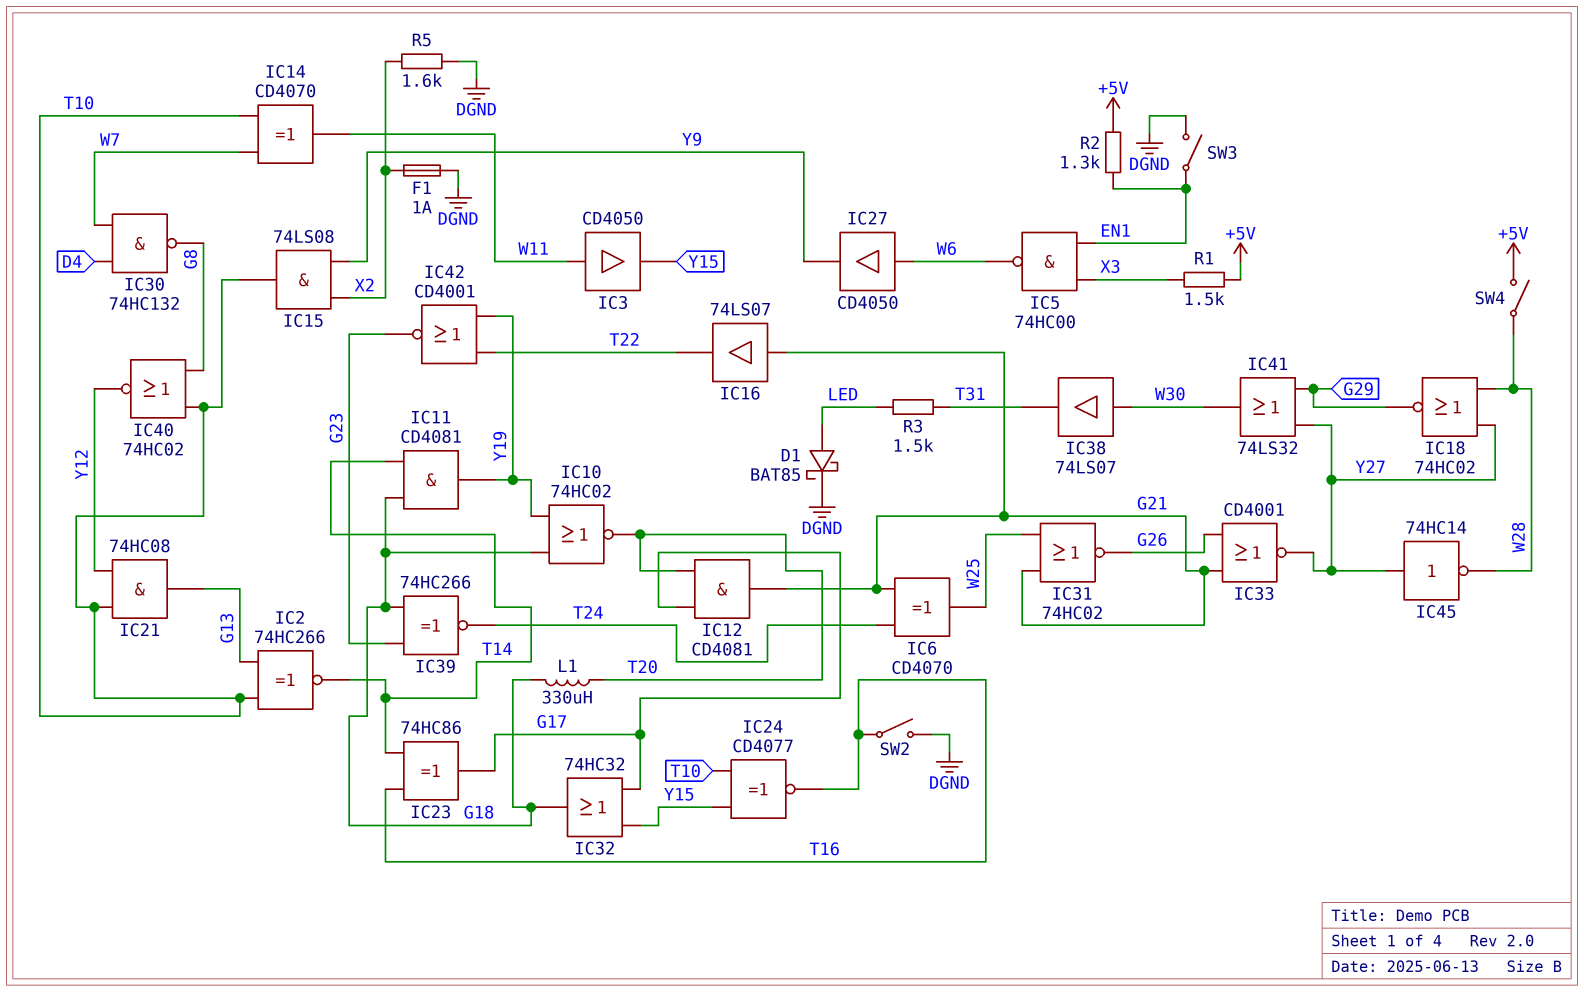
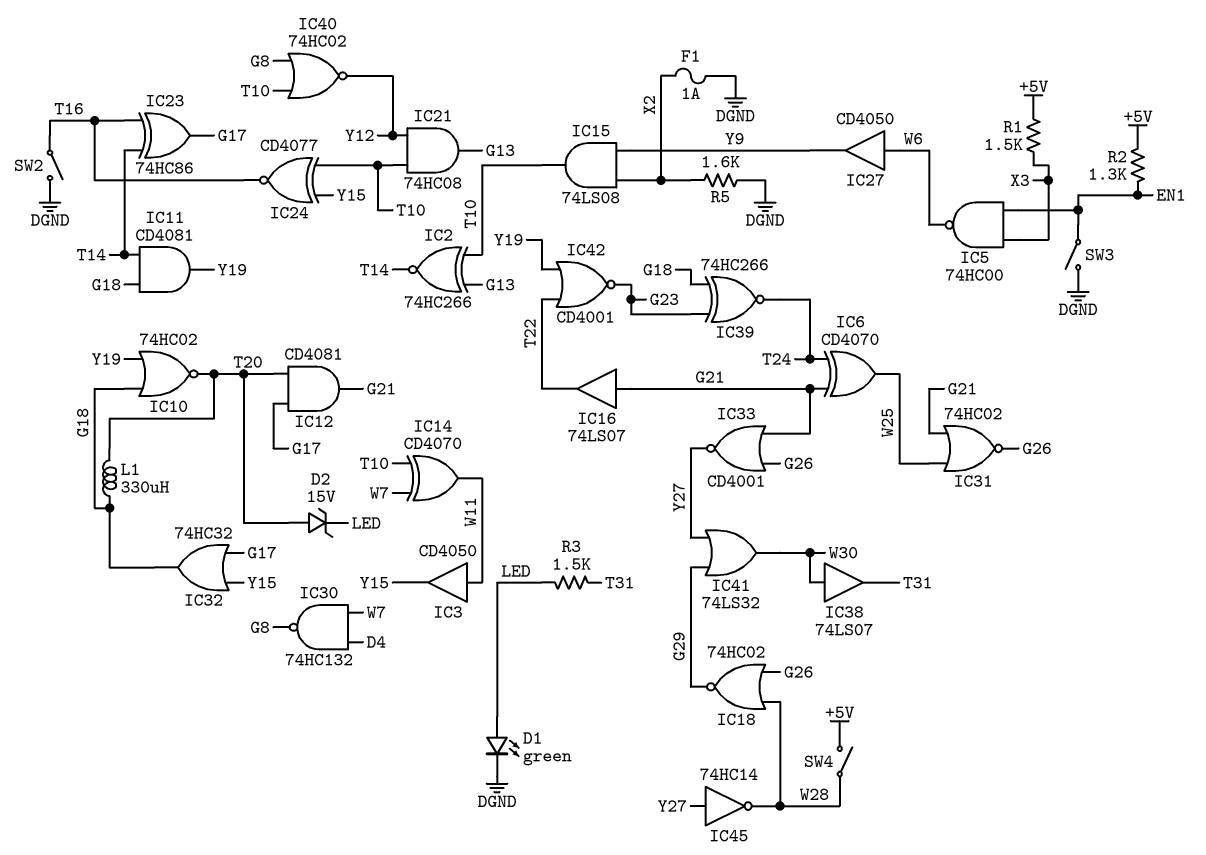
D1: schottky BAT85 (A LED, K DGND) -> LED green (A LED, K DGND)
D2: none -> zener 15V (A T20, K LED)
IC18: NOR 74HC02 (in W28, in Y27, out G29) -> NOR 74HC02 (in G26, in W28, out G29)

